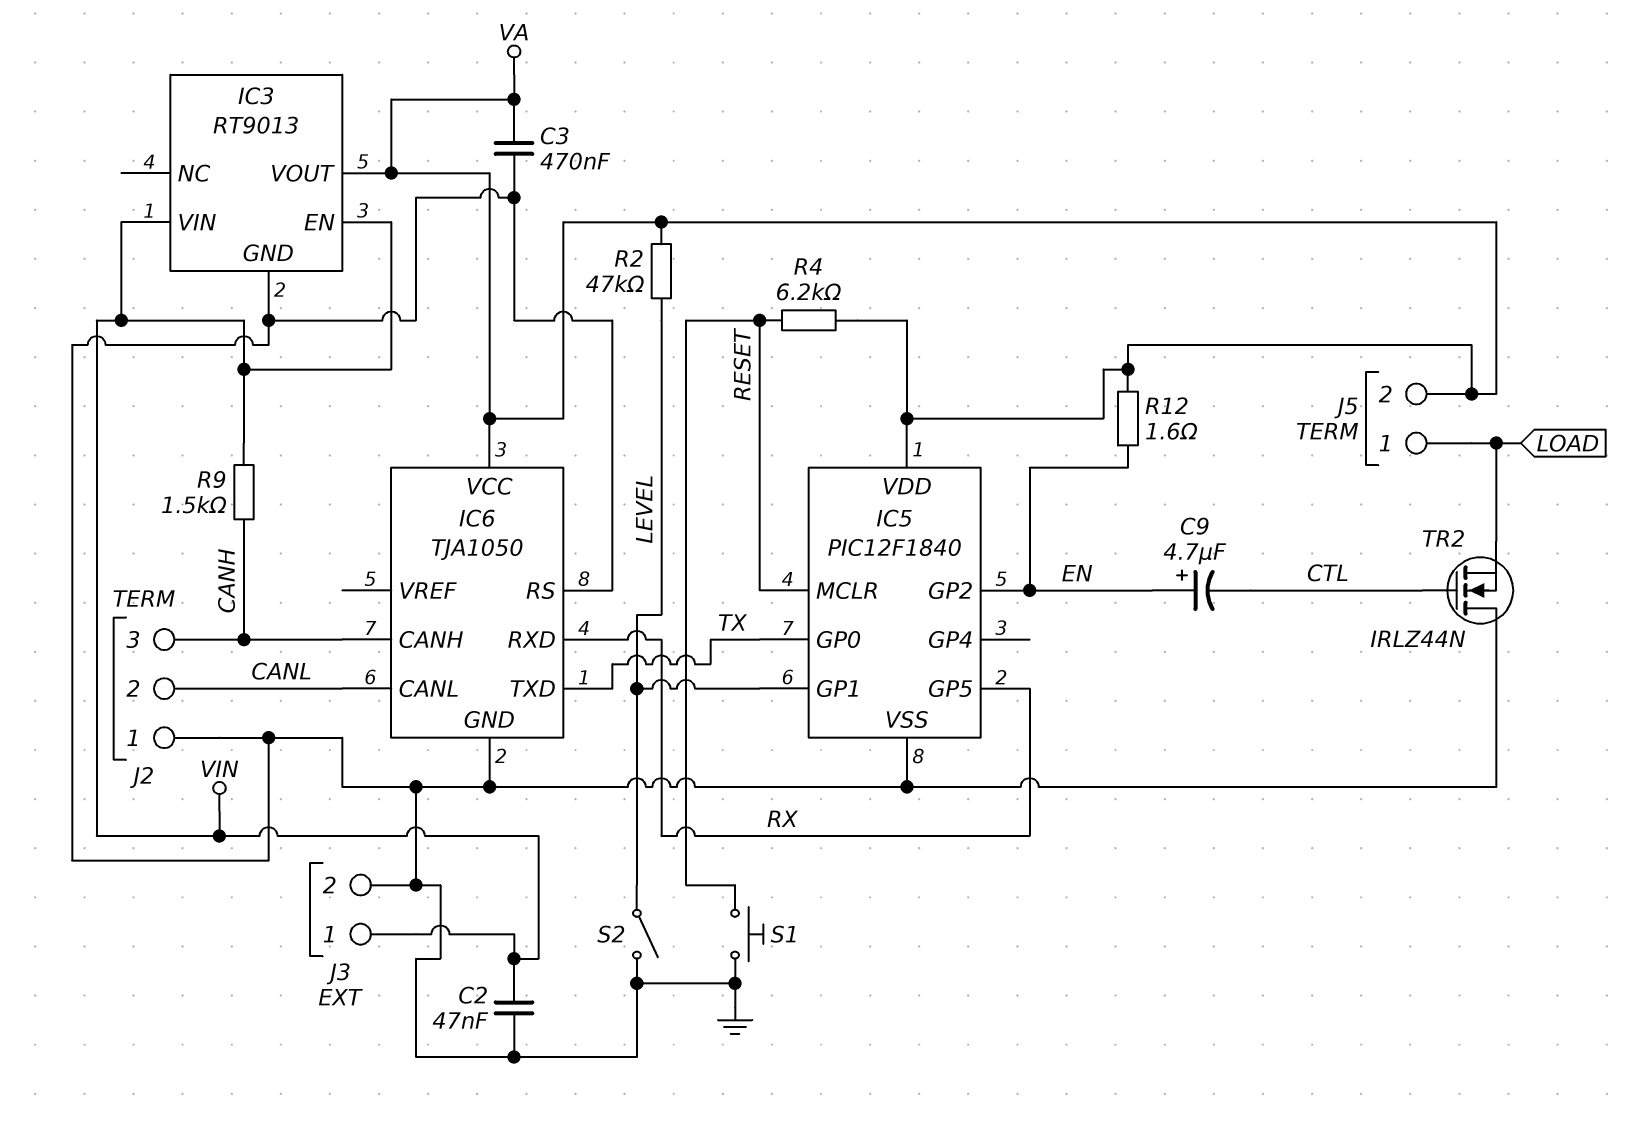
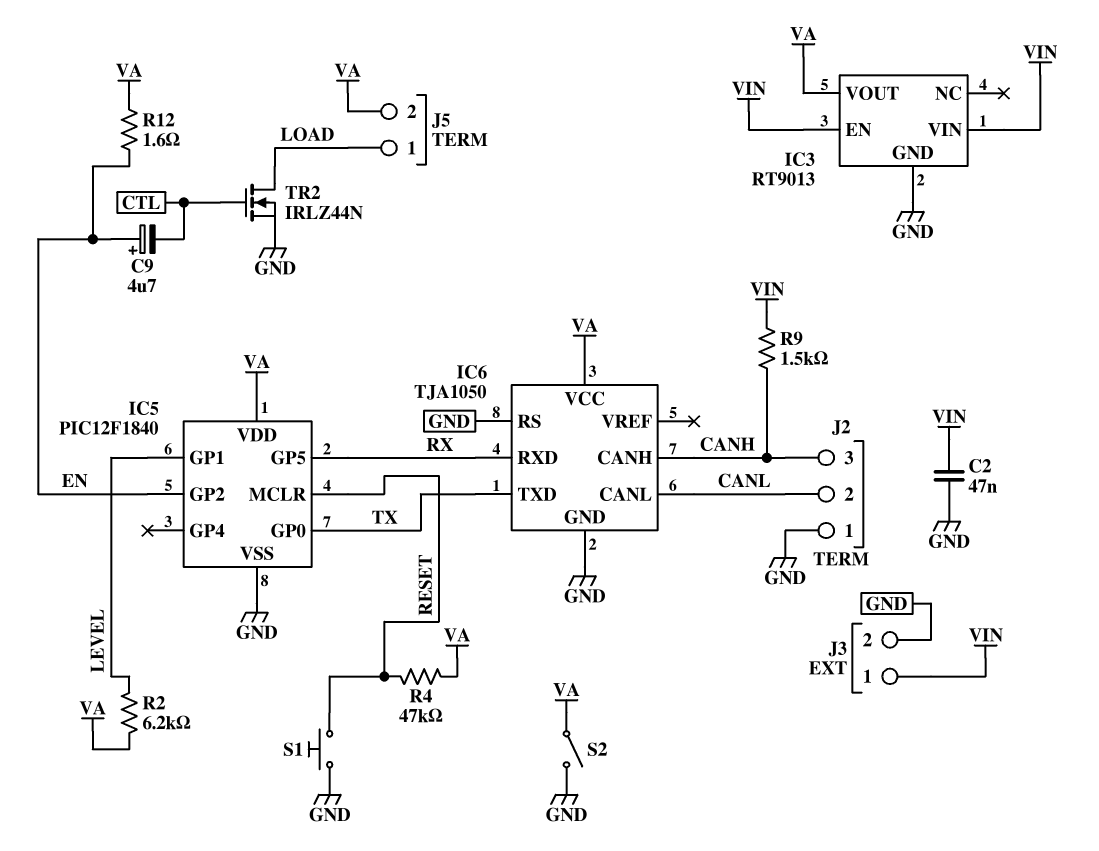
C3: 470nF (GND, VA) -> none
R2: 47k (LEVEL, VA) -> 6.2k (LEVEL, VA)
R4: 6.2k (RESET, VA) -> 47k (RESET, VA)
S2: switch (GND, LEVEL) -> switch (GND, VA)
TR2: NMOS IRLZ44N (G CTL, D GND, S LOAD) -> NMOS IRLZ44N (G CTL, D LOAD, S GND)

